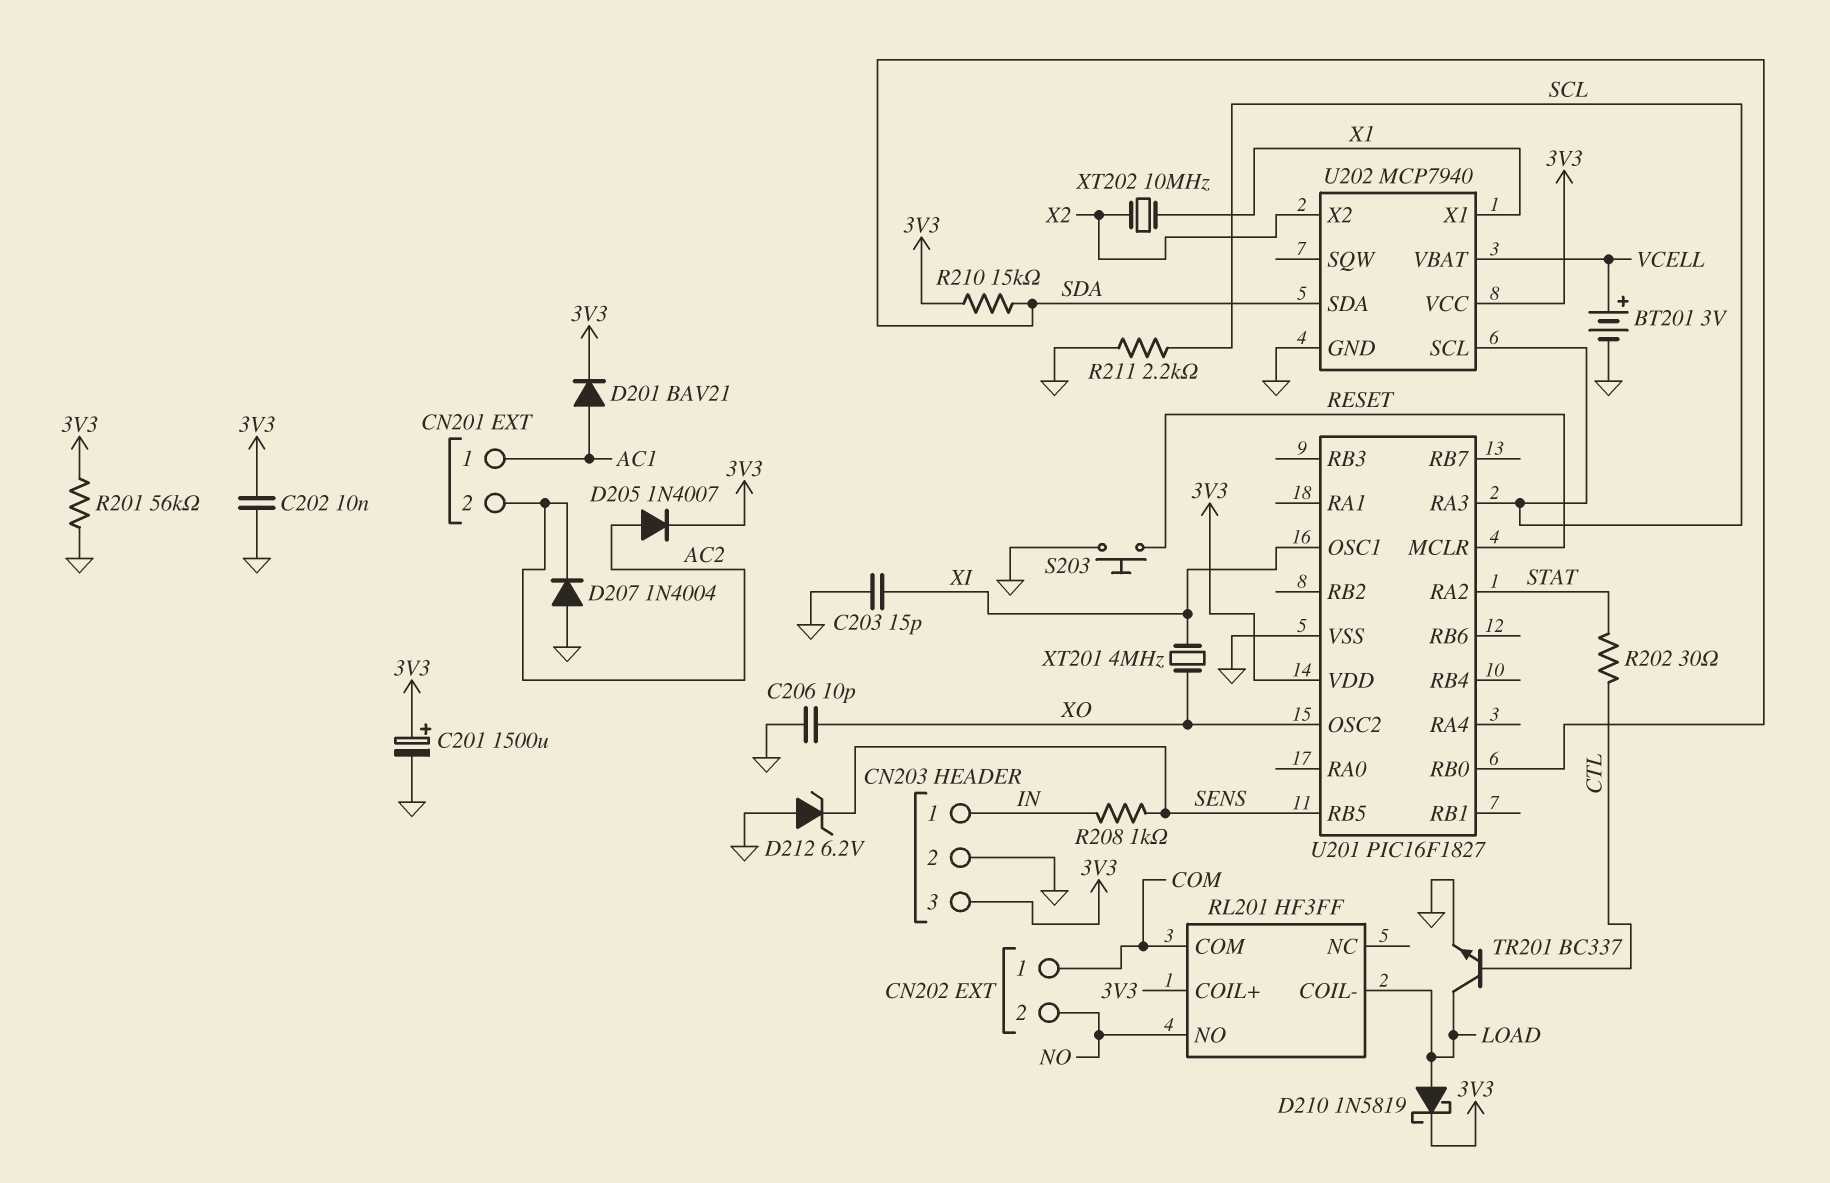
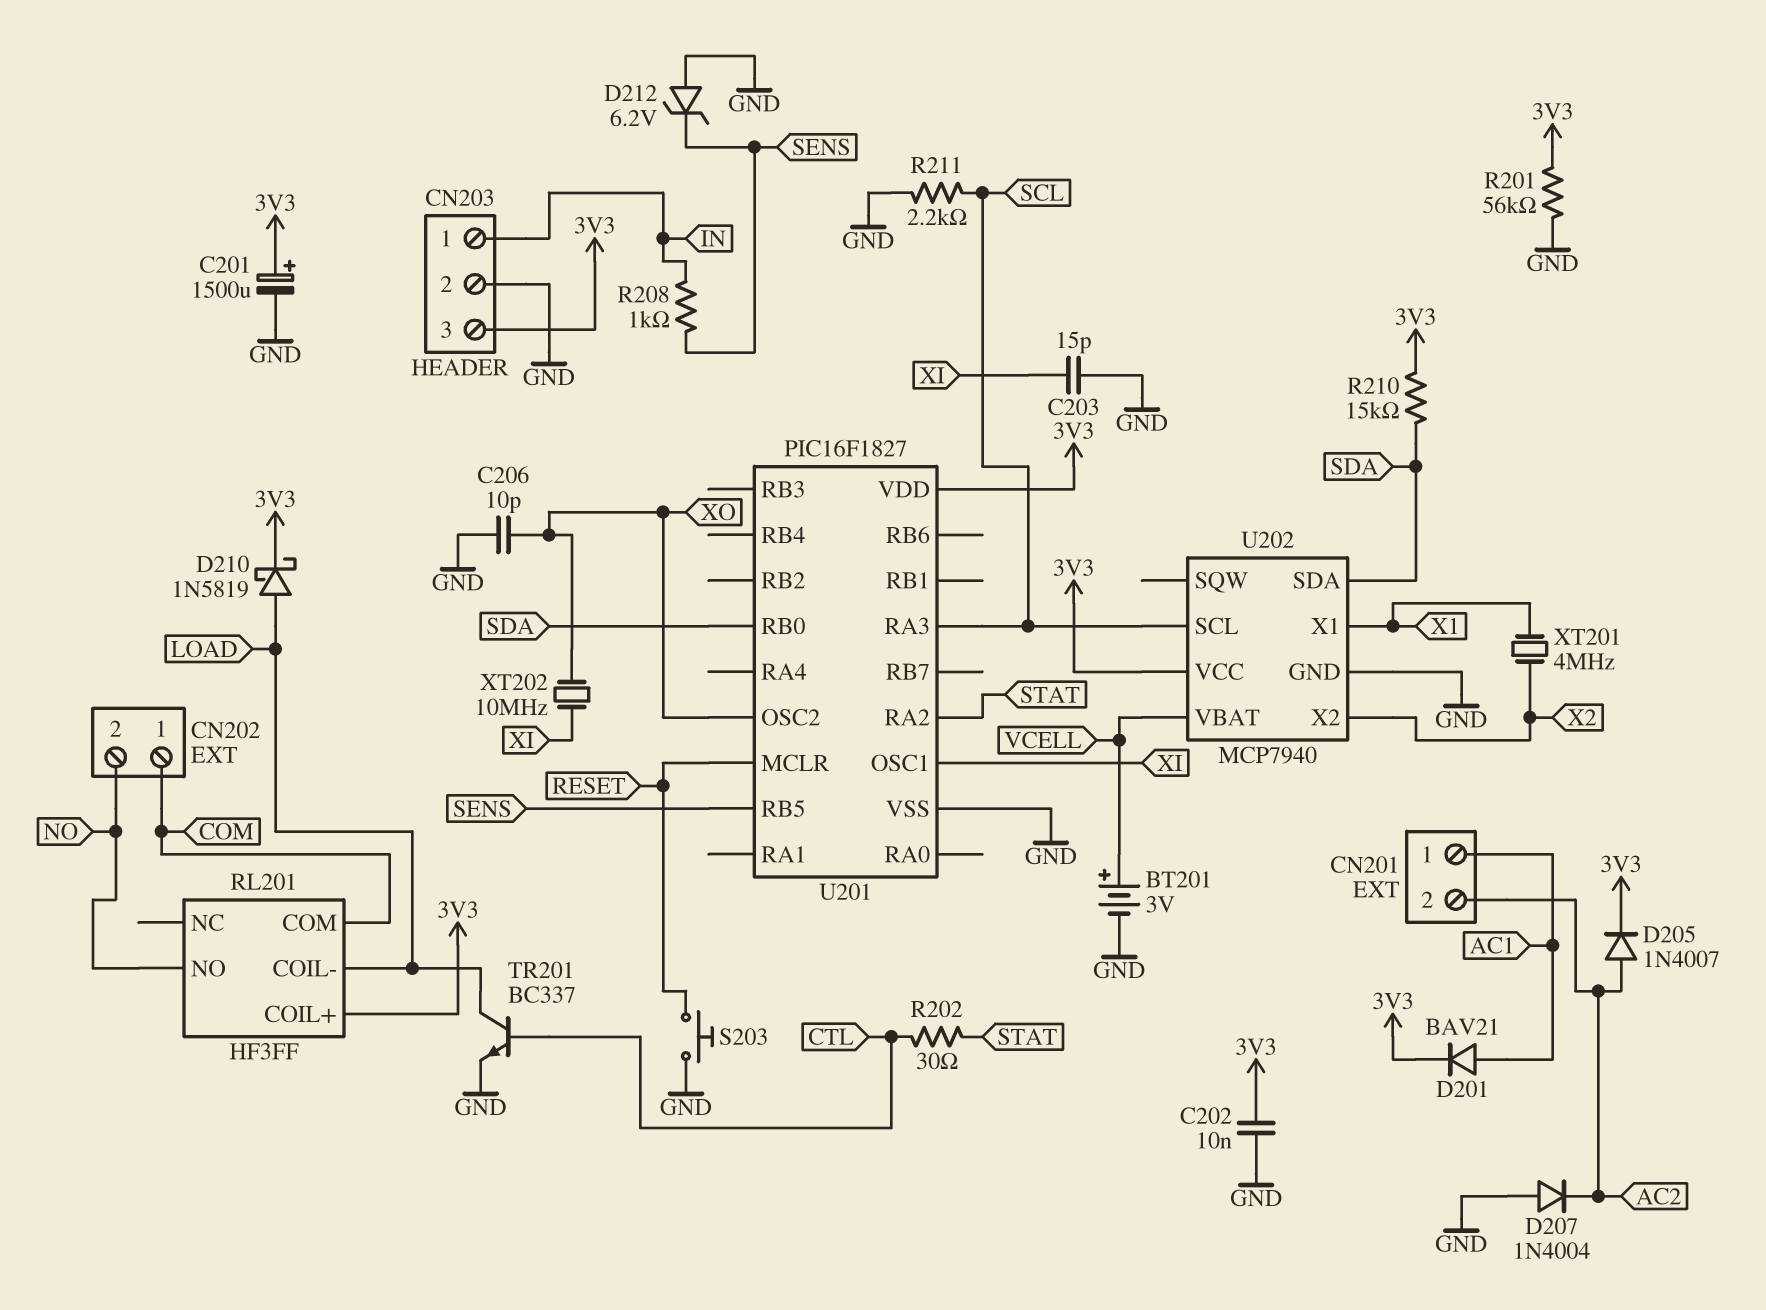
XT201: 4MHz (XI, XO) -> 4MHz (X1, X2)
XT202: 10MHz (X1, X2) -> 10MHz (XI, XO)

